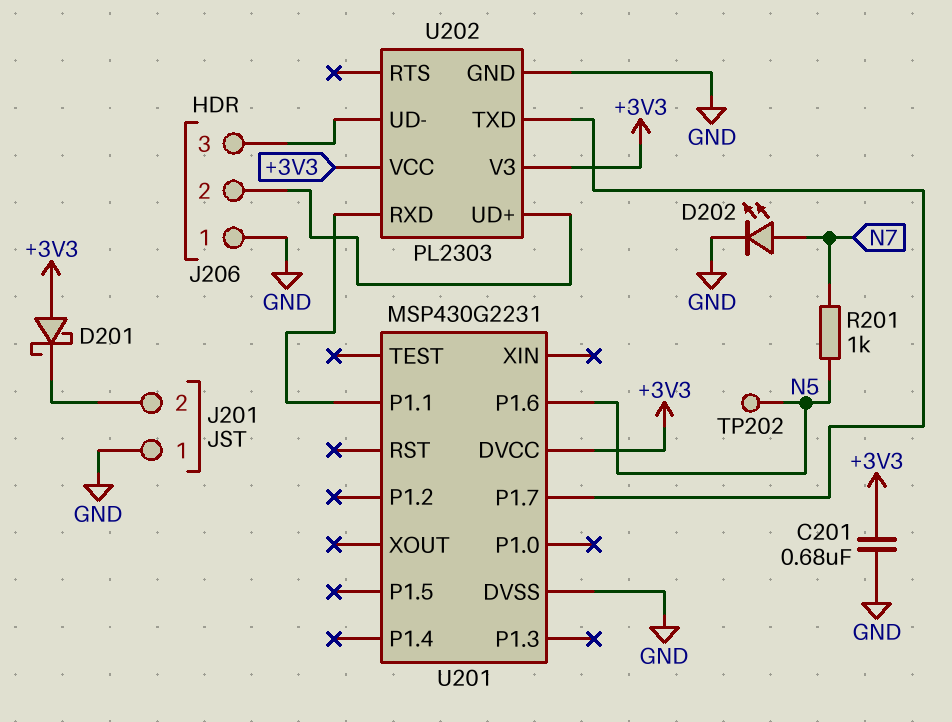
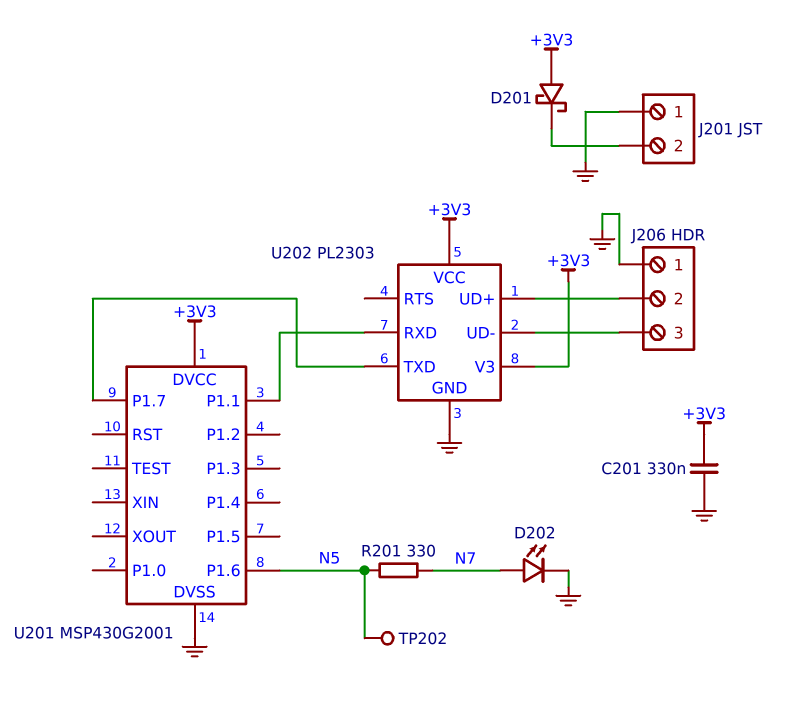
C201: 680nF (+3V3, GND) -> 330nF (+3V3, GND)
R201: 1k (N5, N7) -> 330 (N5, N7)
U201: MSP430G2231 -> MSP430G2001

